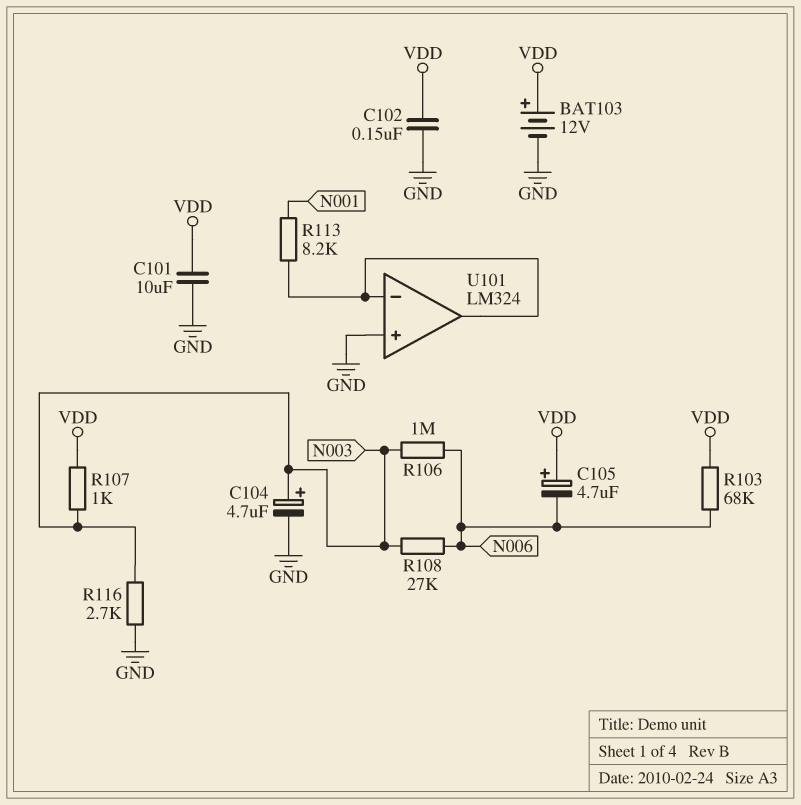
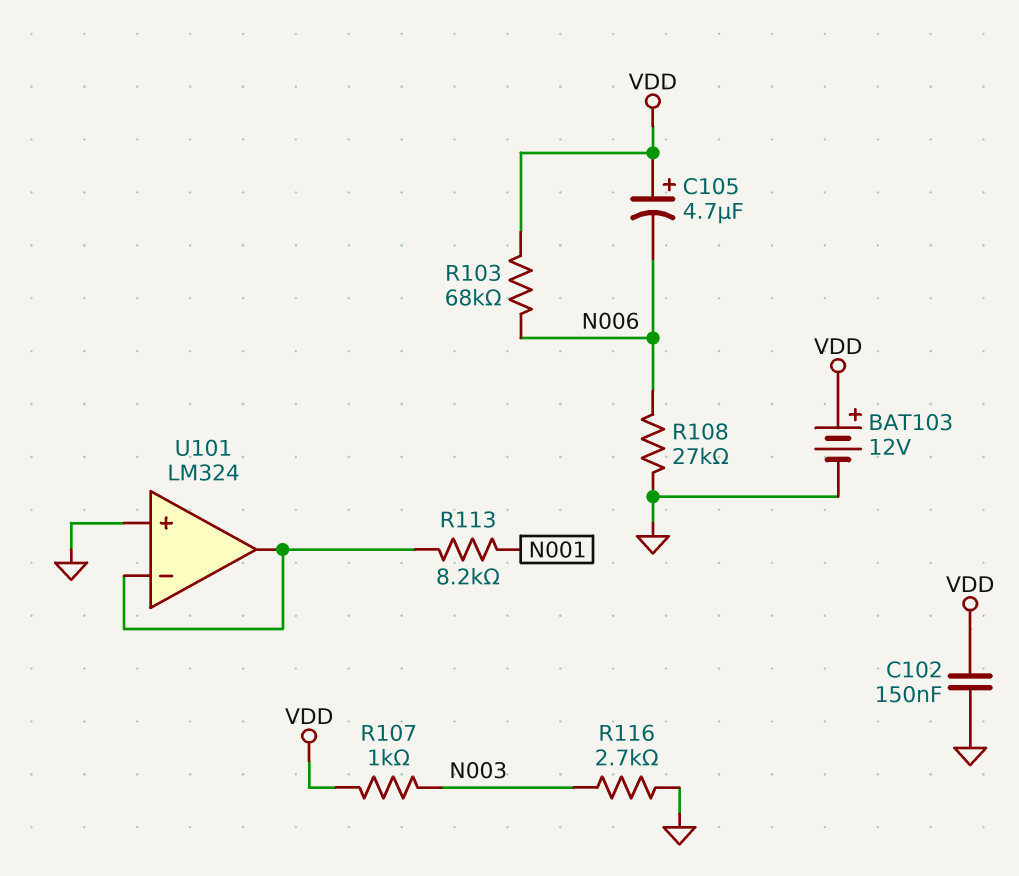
C101: 10uF (GND, VDD) -> none
C104: 4.7uF (plus N003, minus GND) -> none
R106: 1M (N003, N006) -> none
R108: 27k (N003, N006) -> 27k (GND, N006)

